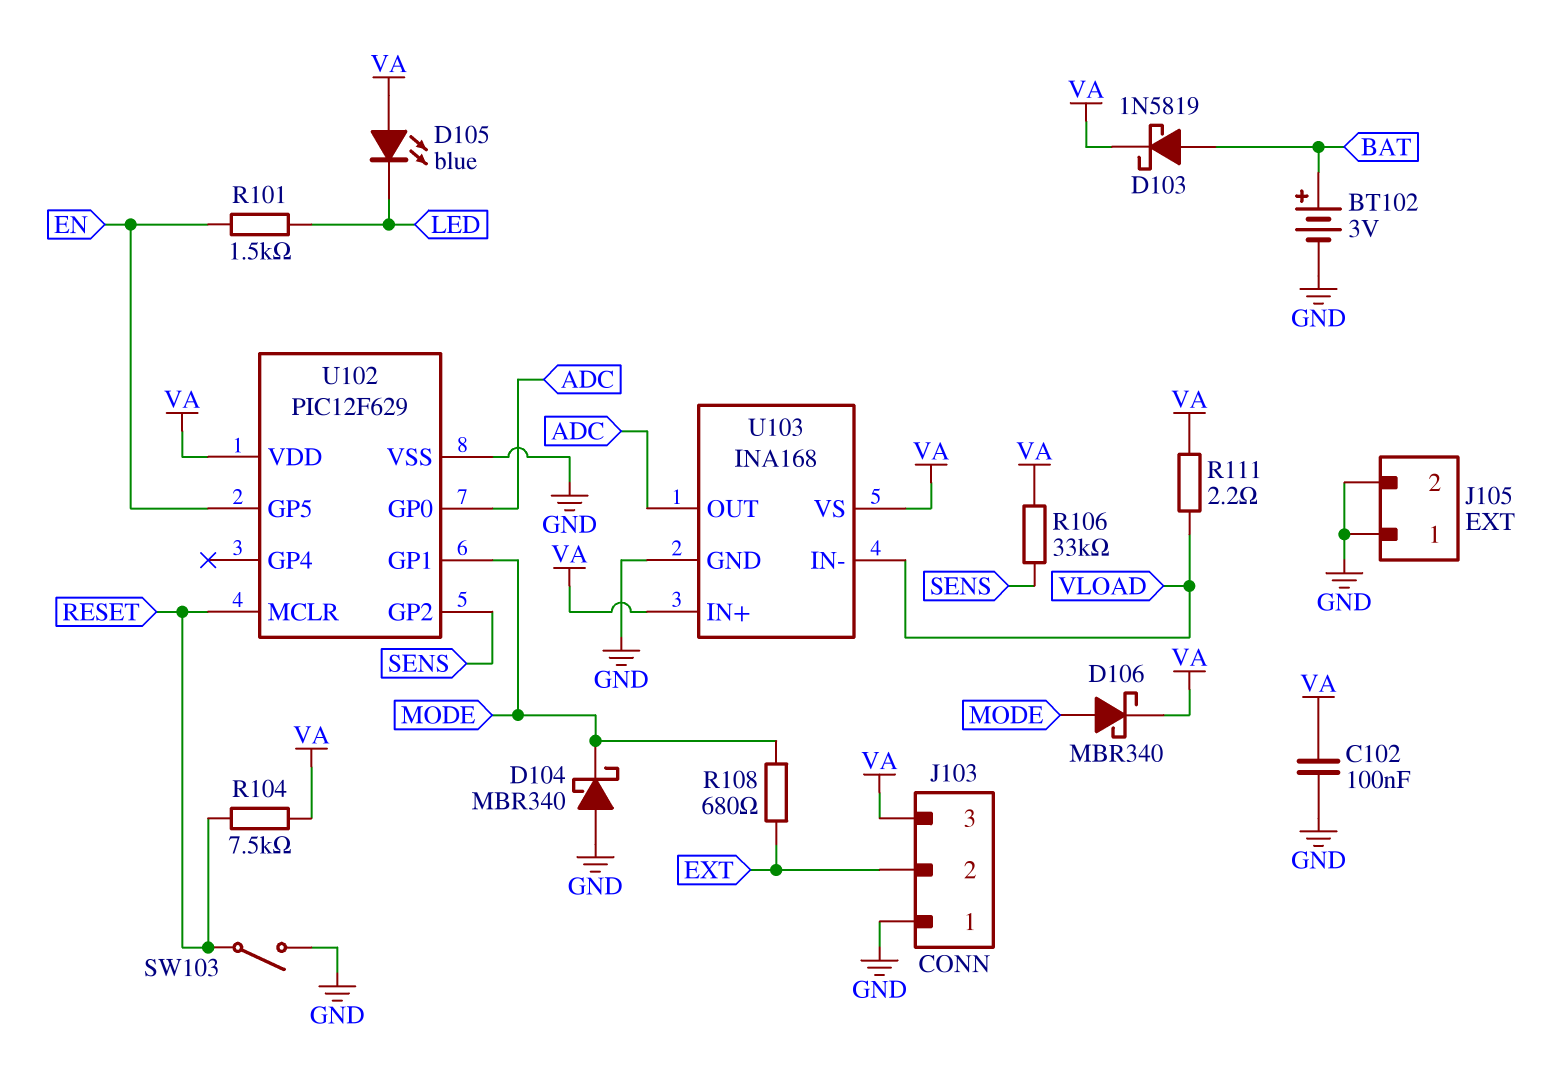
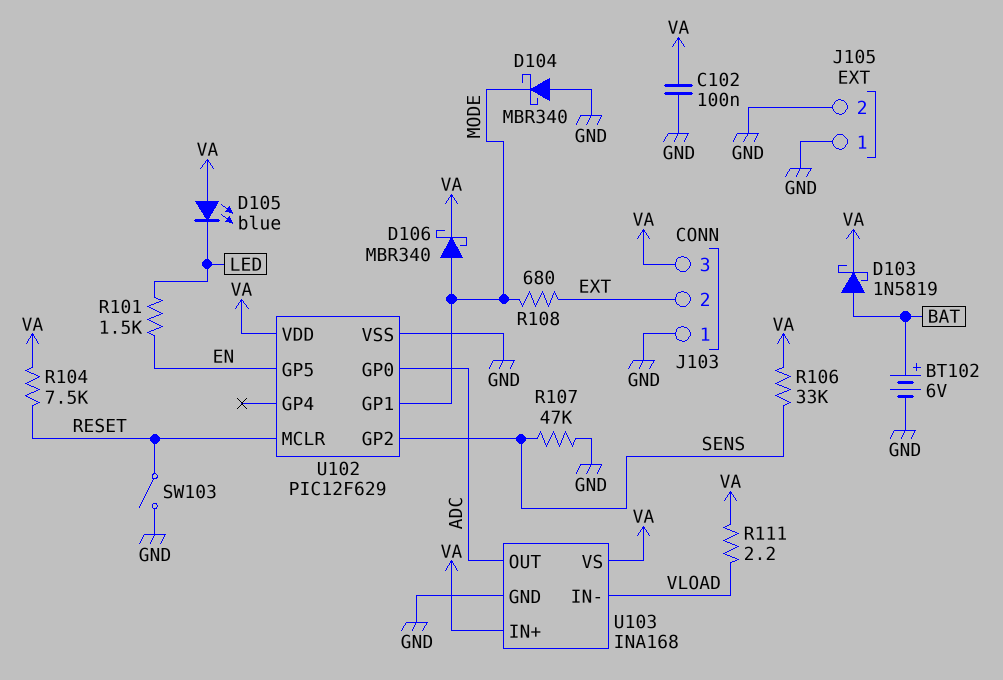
BT102: 3V (plus BAT, minus GND) -> 6V (plus BAT, minus GND)
R107: none -> 47k (GND, SENS)

